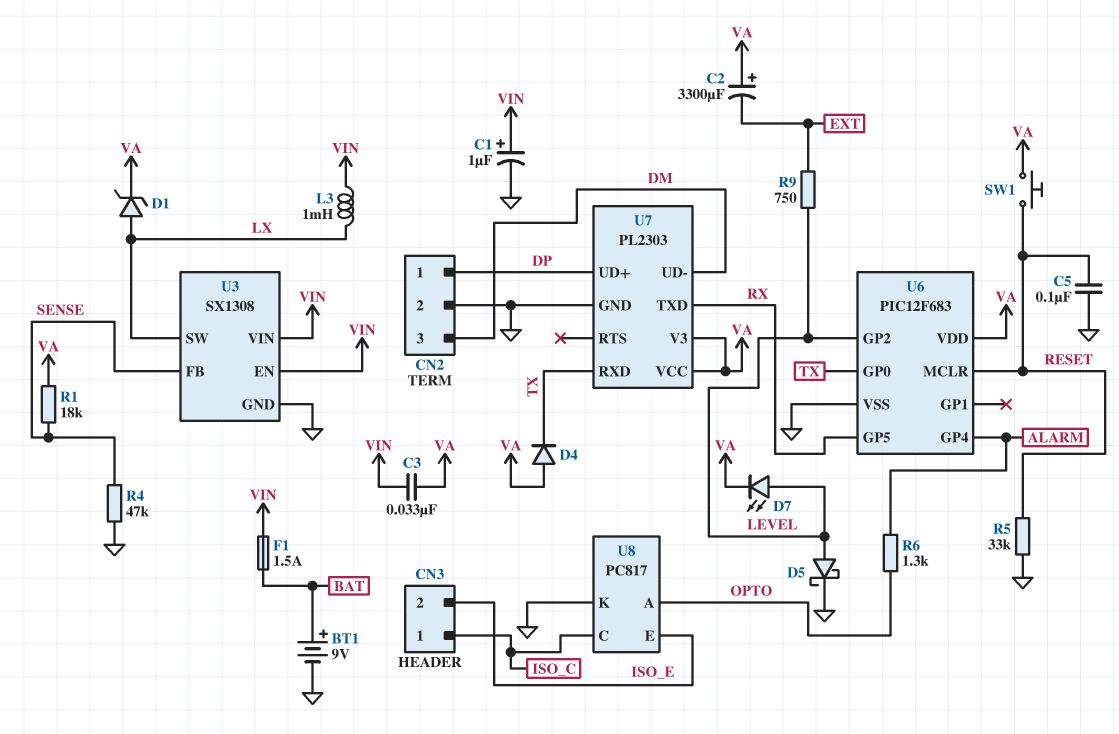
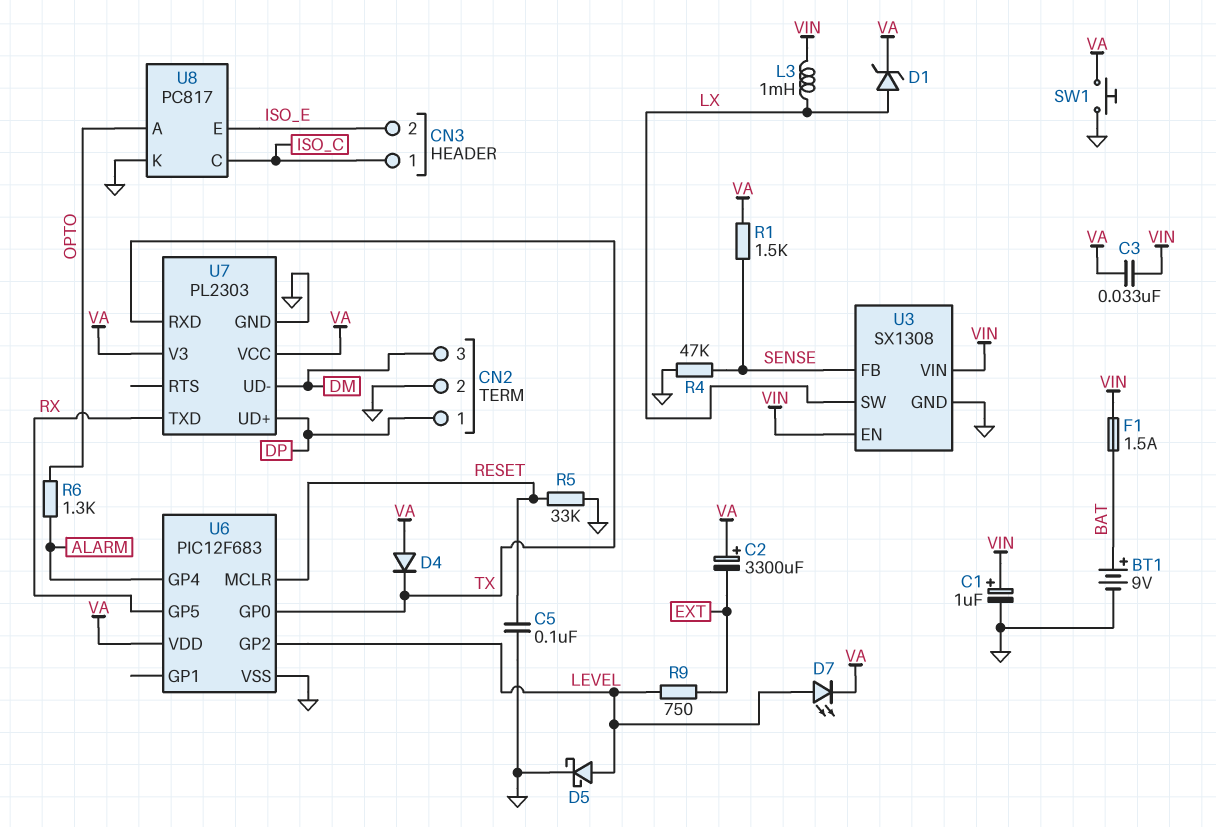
R1: 18k (SENSE, VA) -> 1.5k (SENSE, VA)
SW1: button (RESET, VA) -> button (GND, VA)

